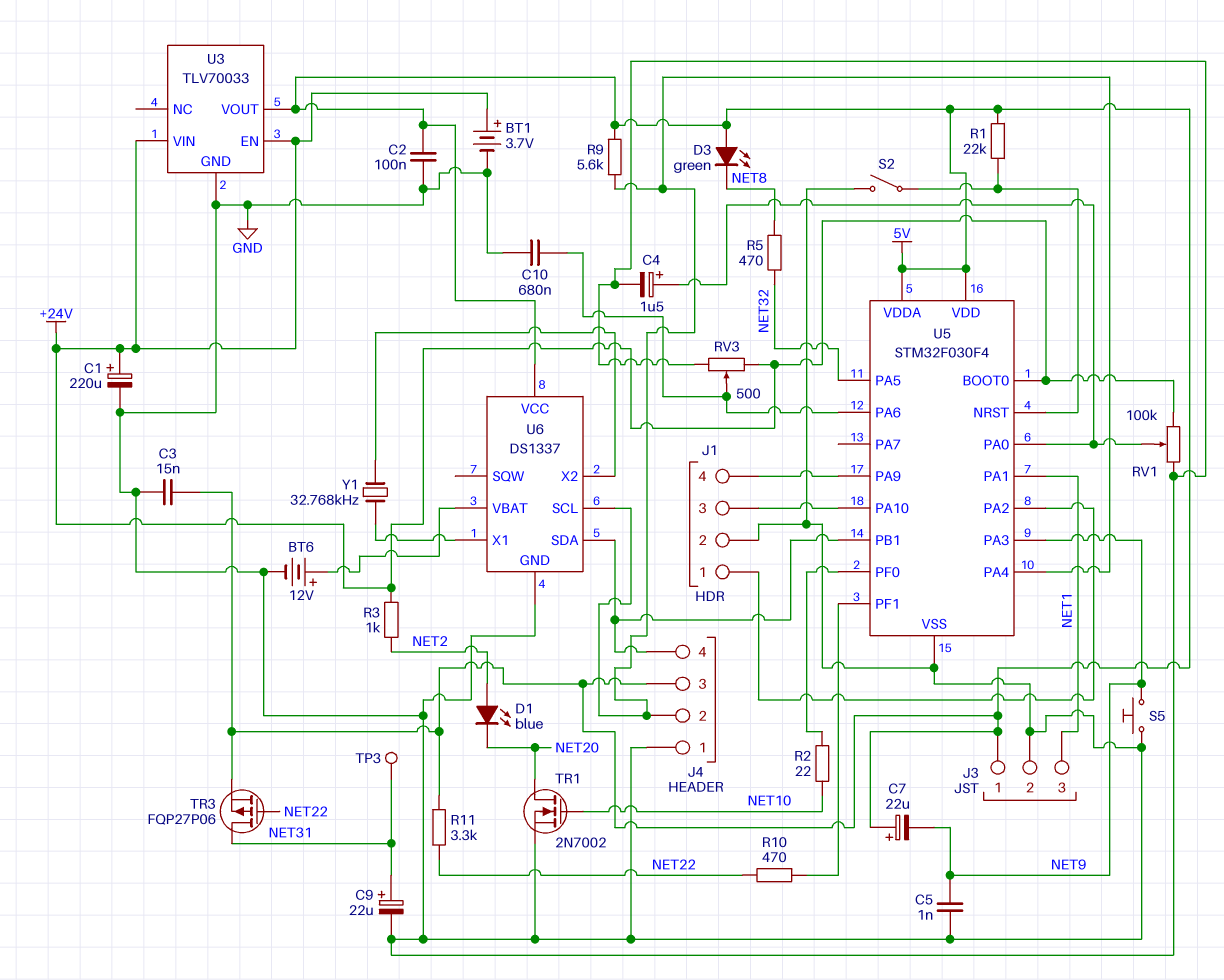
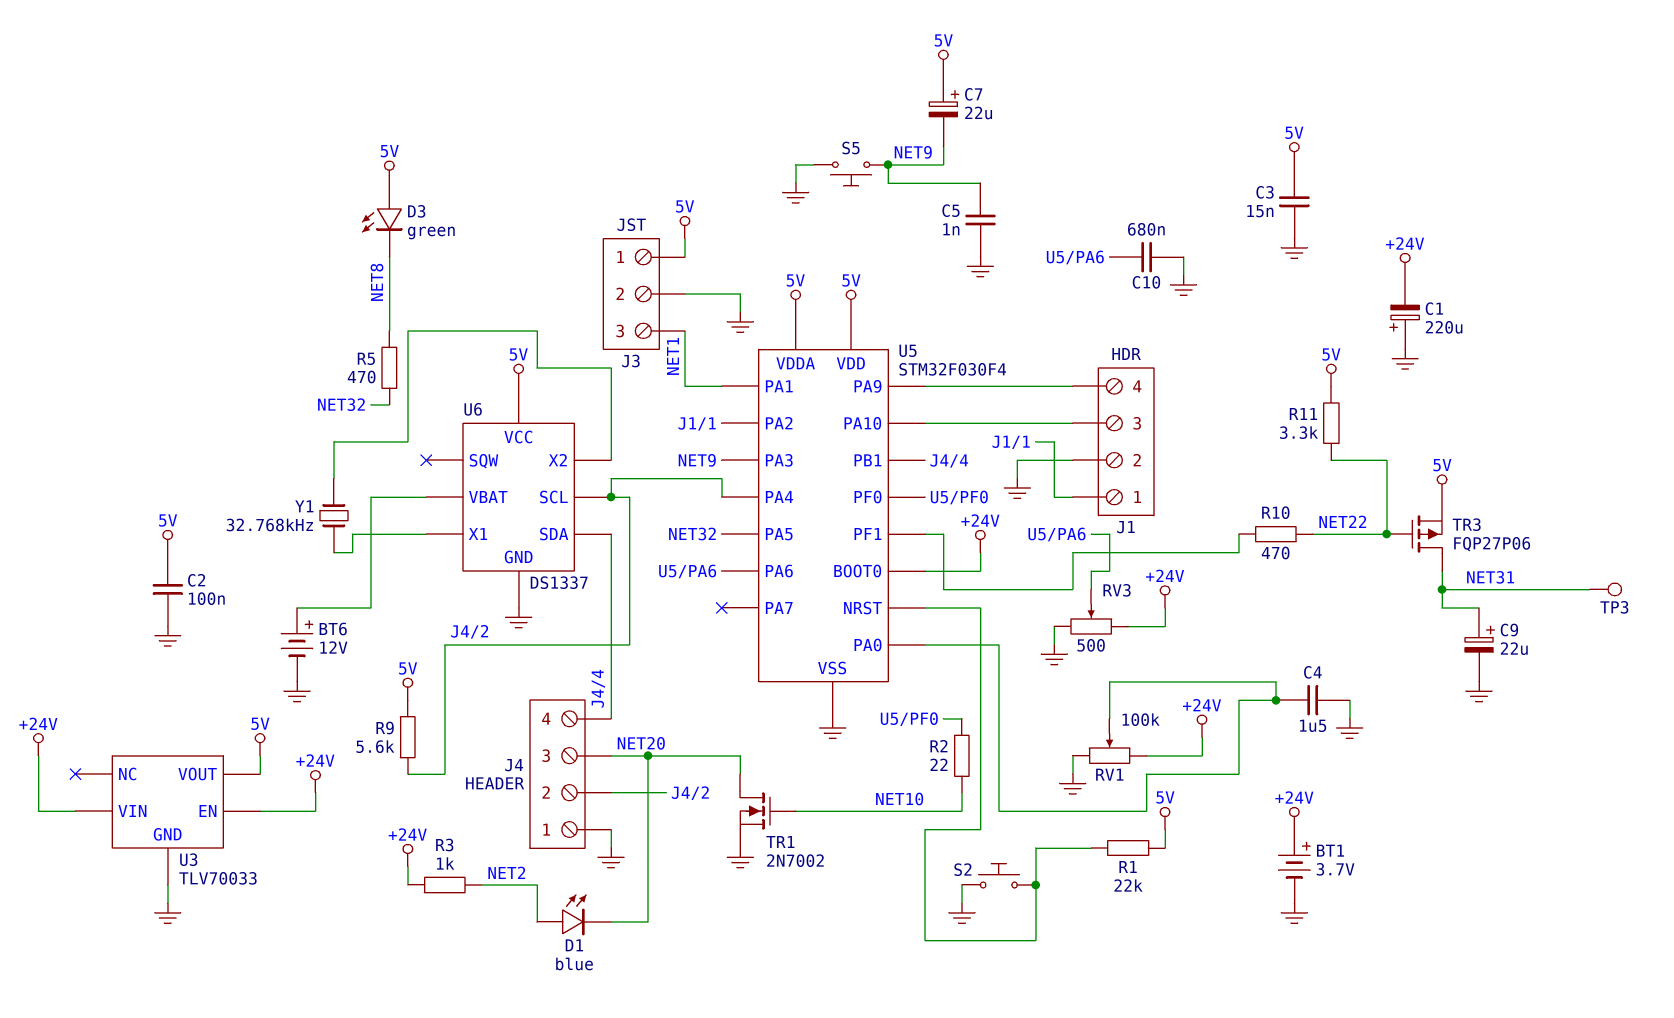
C1: 220uF (plus +24V, minus GND) -> 220uF (plus GND, minus +24V)
C4: 1.5uF (plus U5/PA0, minus GND) -> 1.5uF (GND, U5/PA0)
J4 pin 3: 5V -> NET20
S2: switch (GND, U5/NRST) -> button (GND, U5/NRST)

